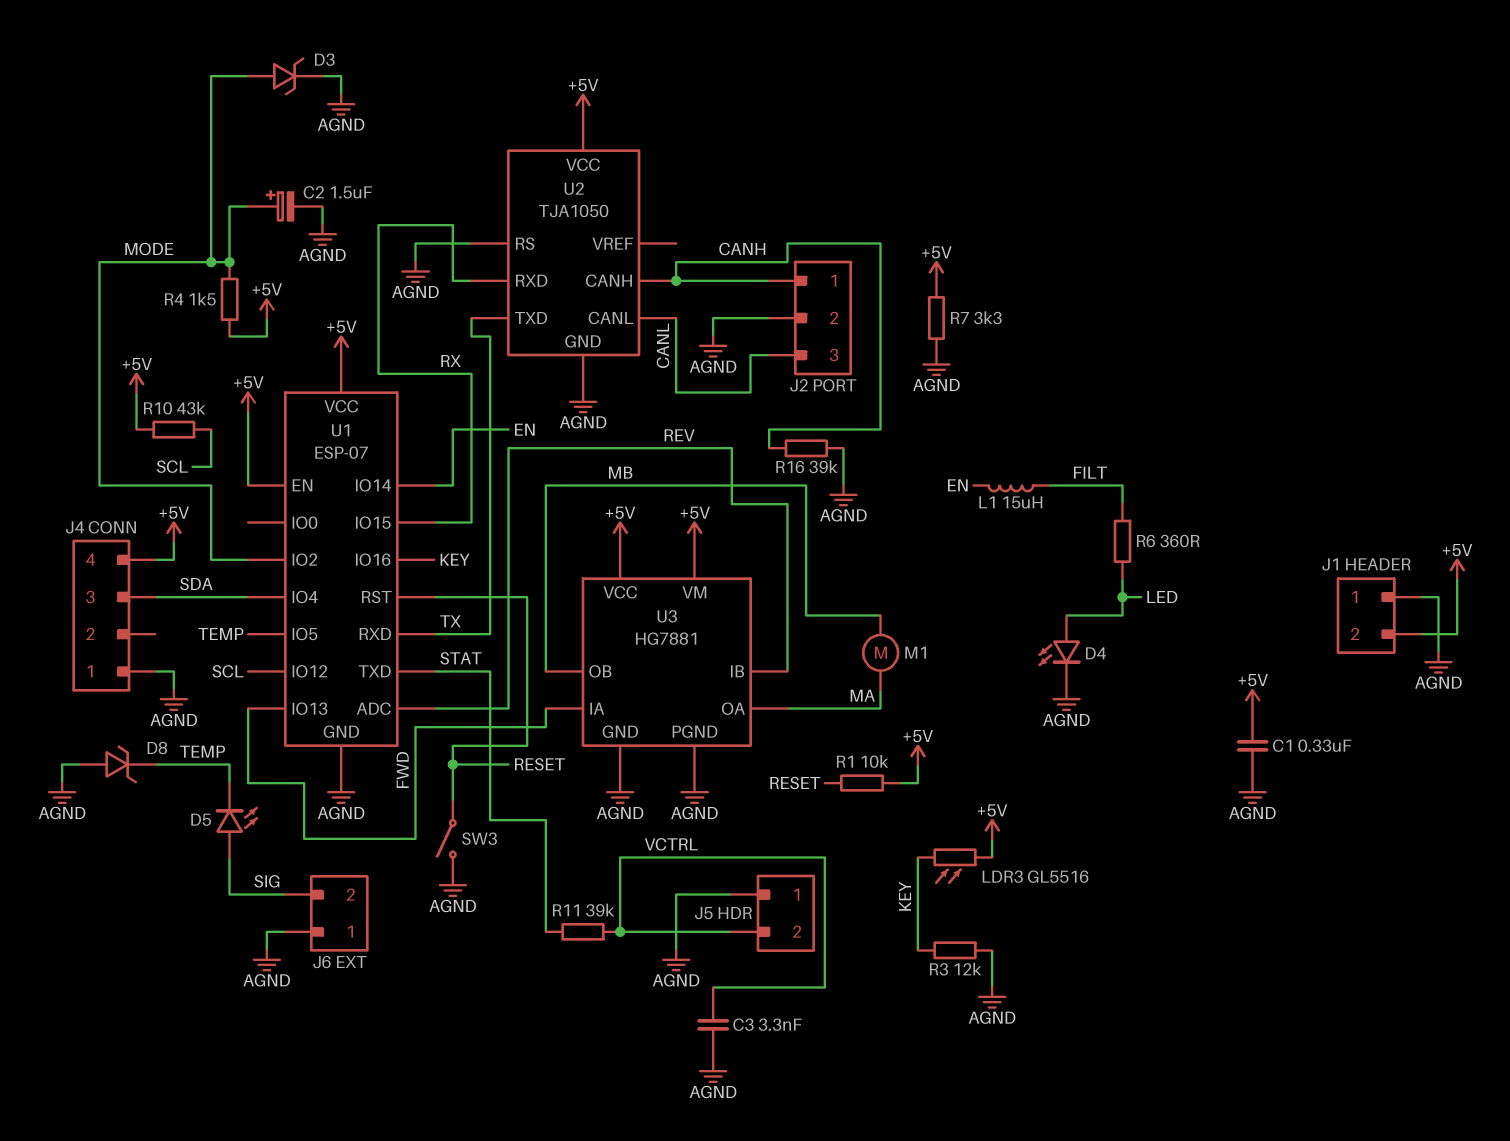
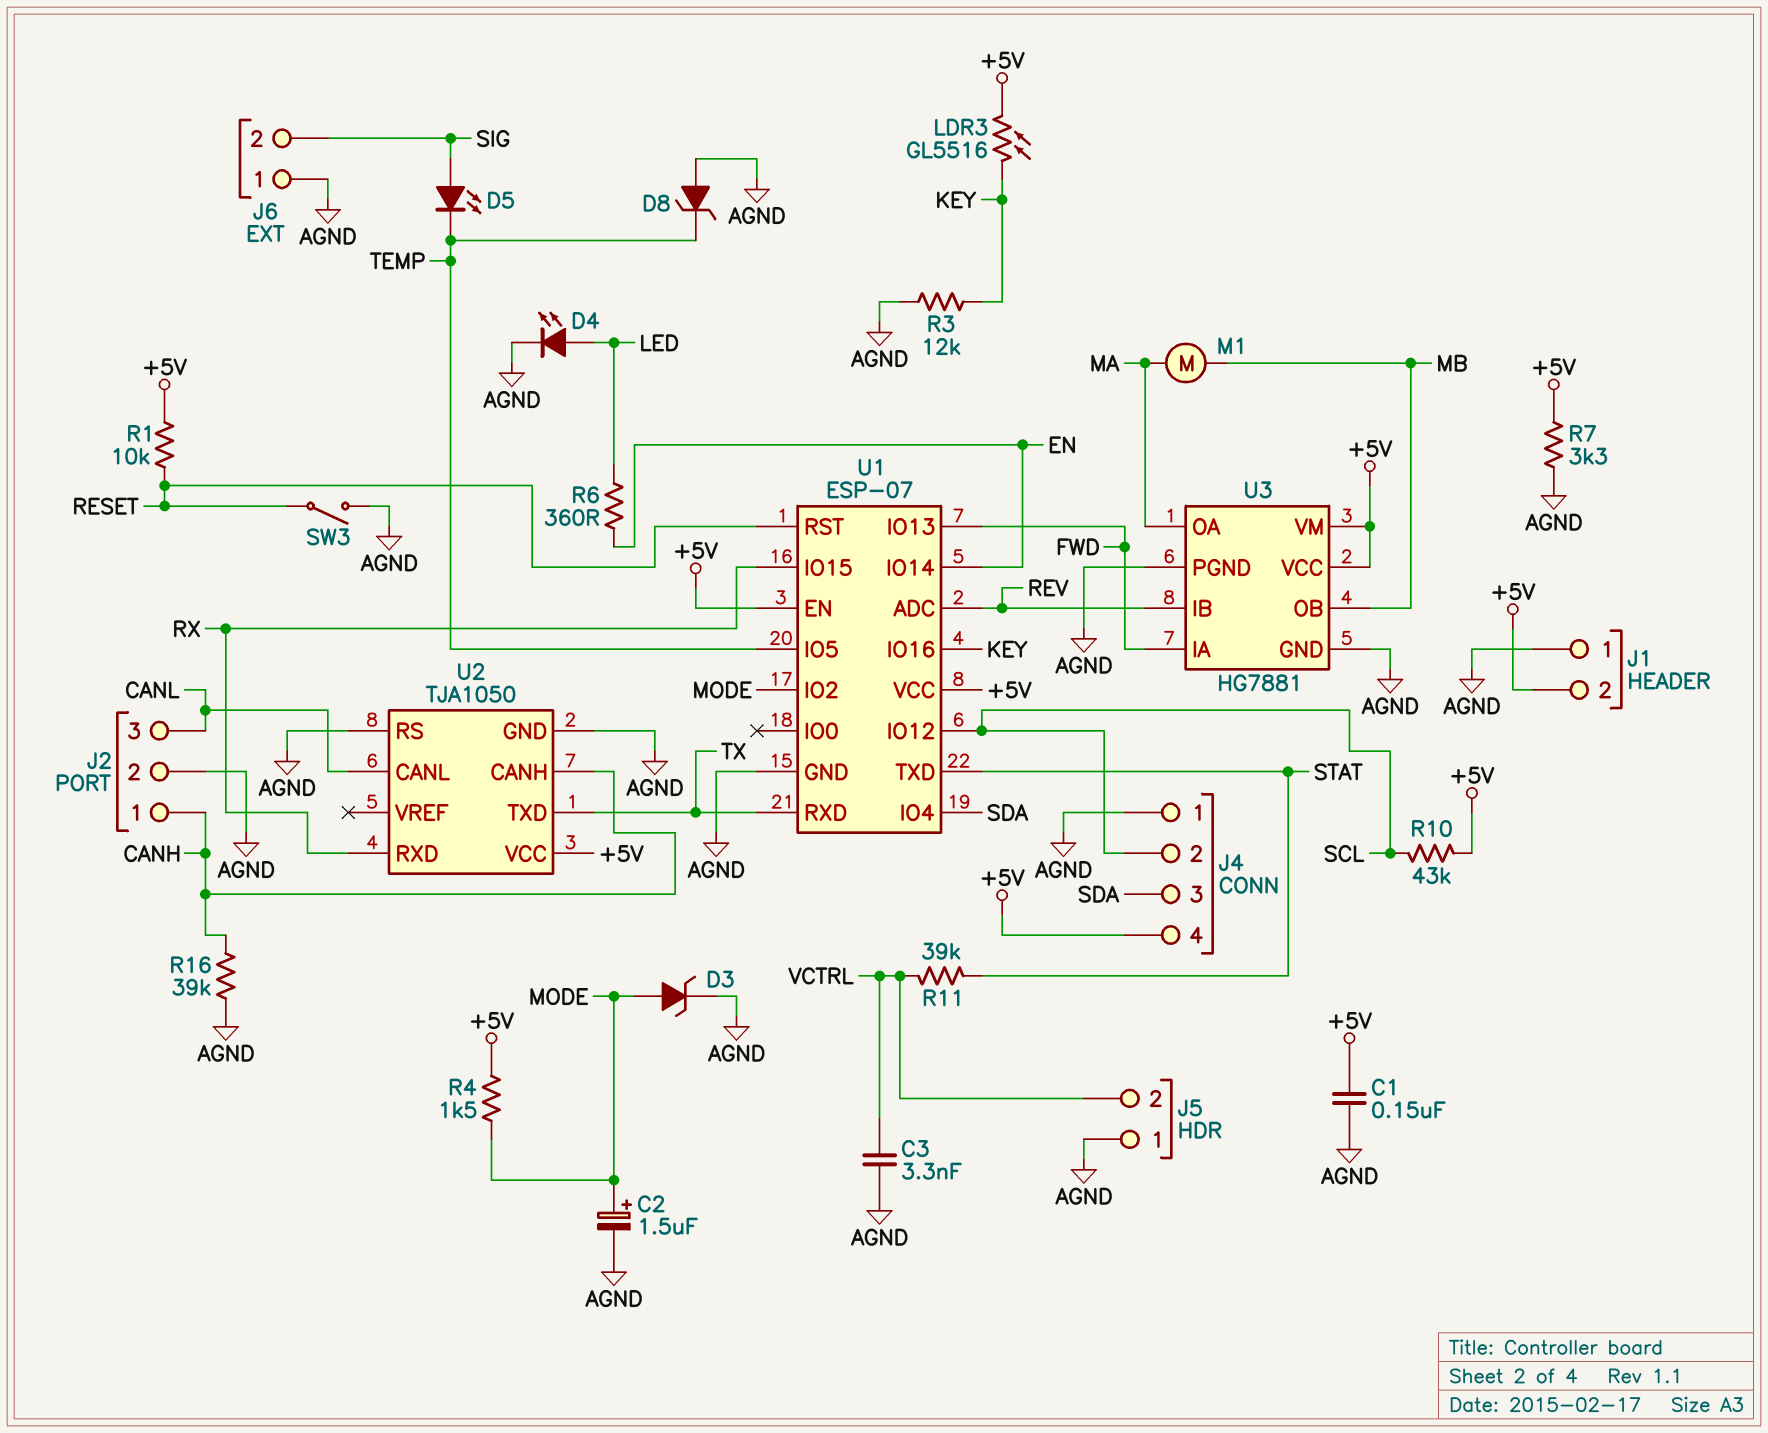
C1: 330nF (+5V, AGND) -> 150nF (+5V, AGND)
J4 pin 2: none -> SCL
L1: 15uH (EN, FILT) -> none
R6: 360 (FILT, LED) -> 360 (EN, LED)

